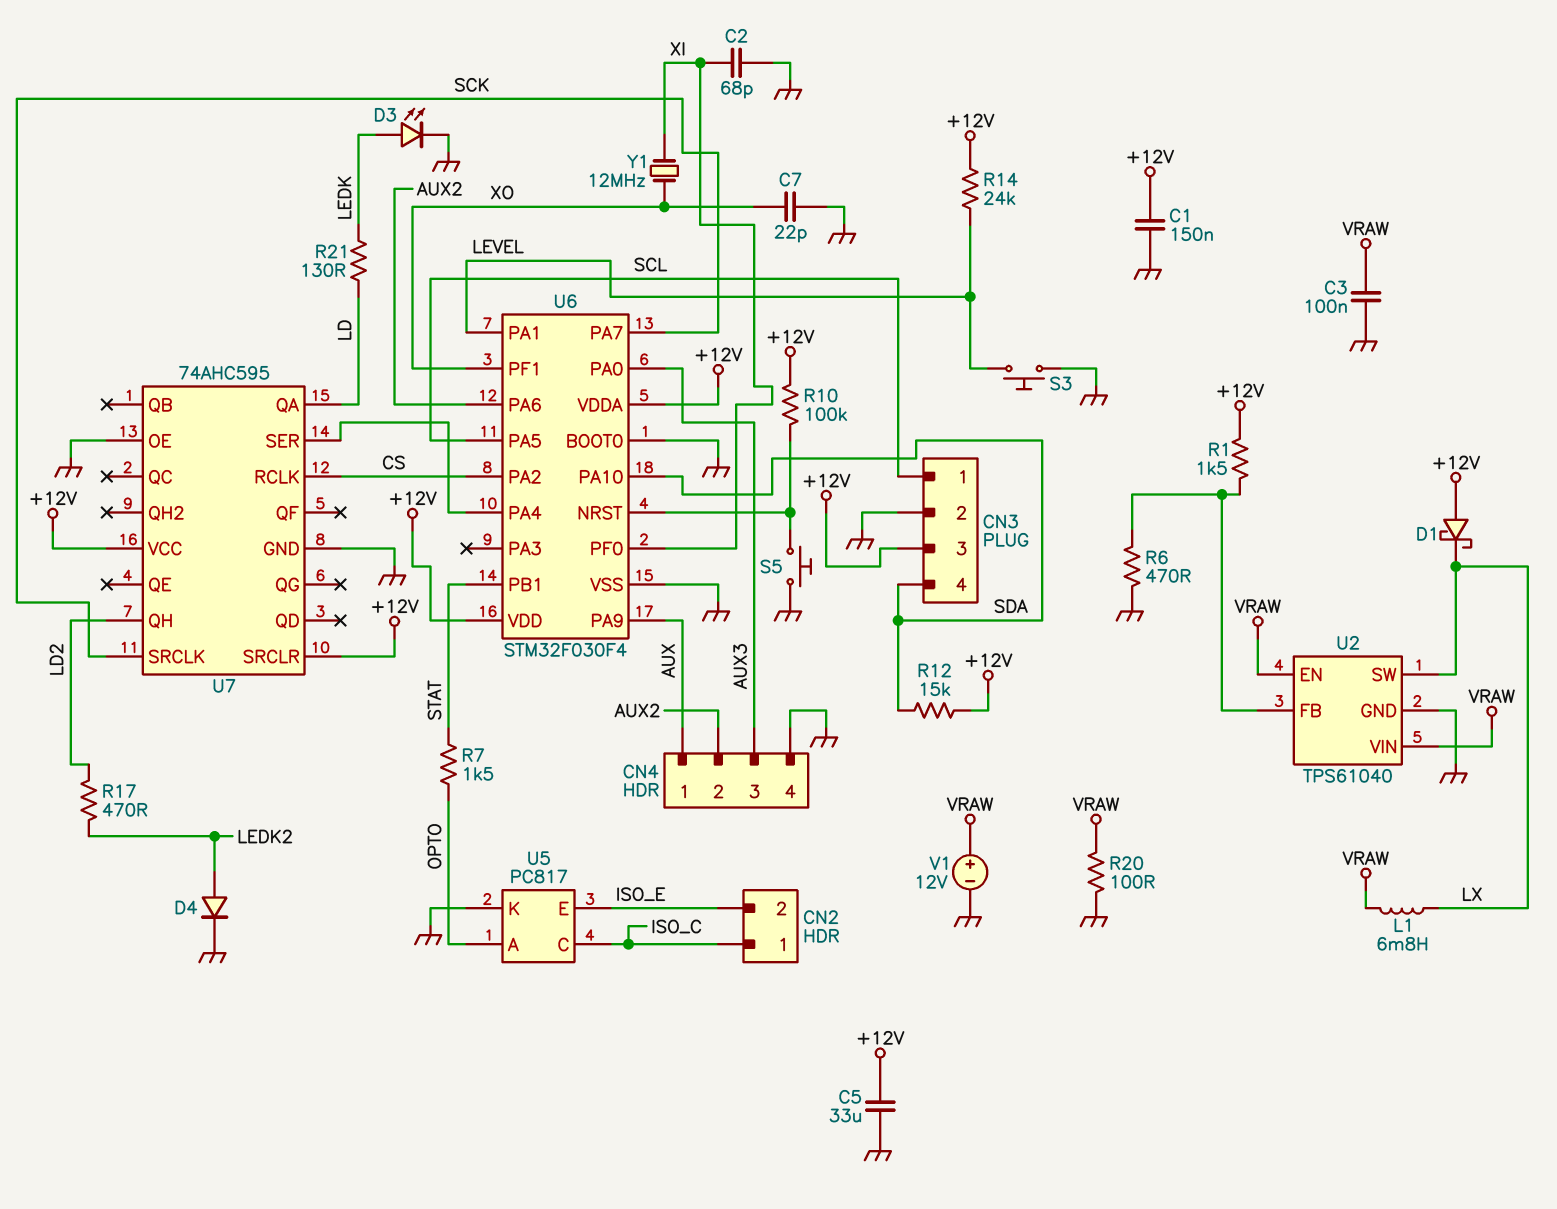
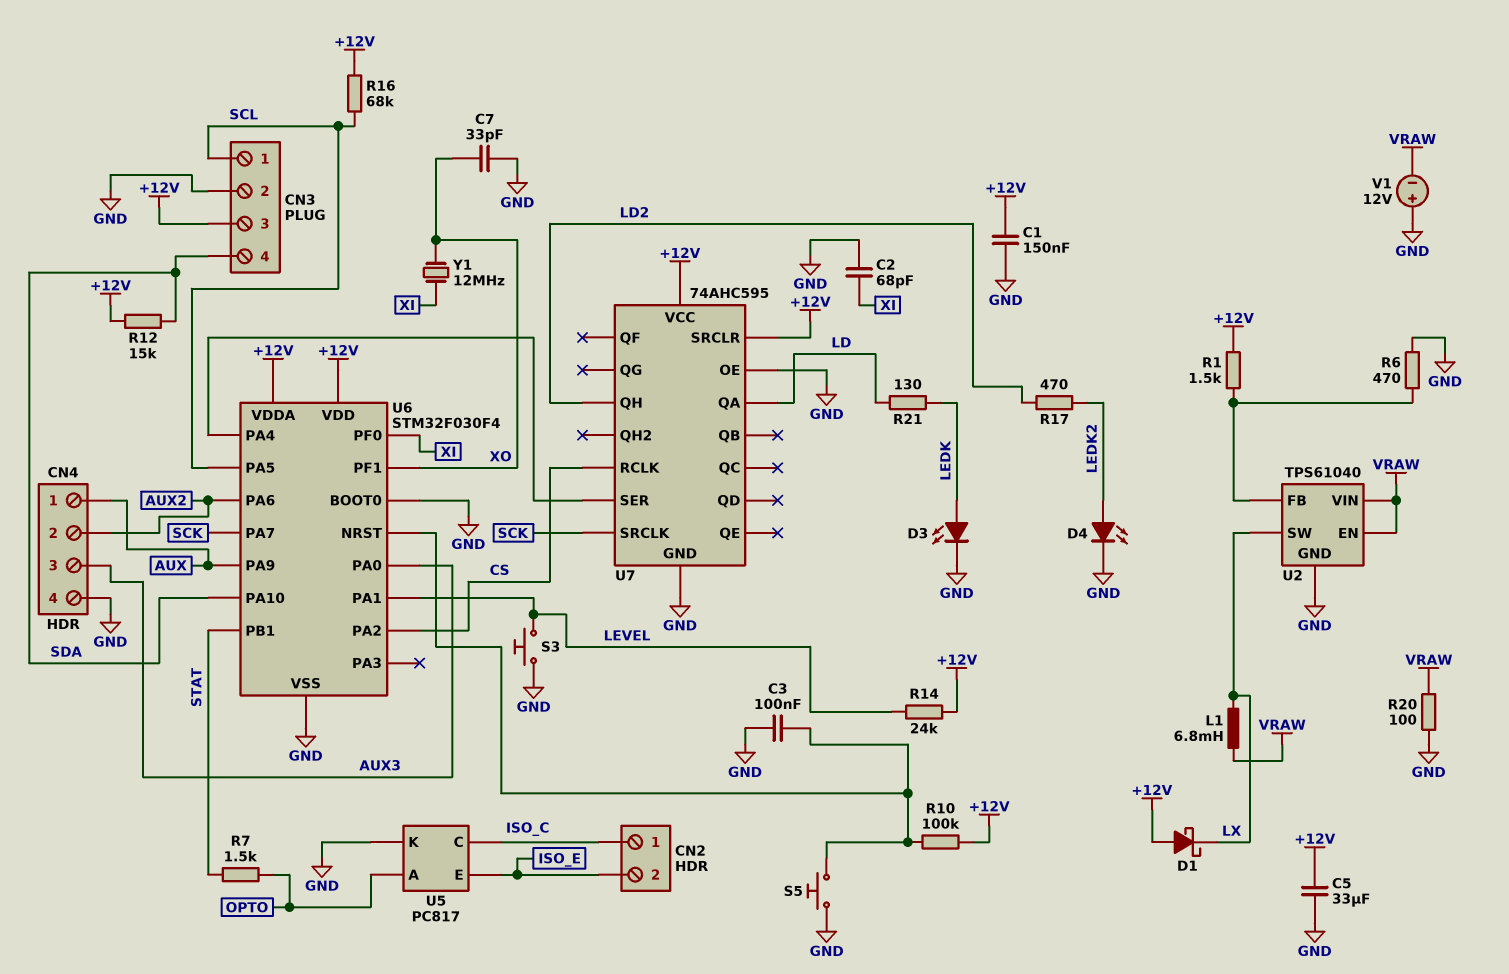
C3: 100nF (GND, VRAW) -> 100nF (GND, U6/NRST)
C7: 22pF (GND, XO) -> 33pF (GND, XO)
D4: diode (A LEDK2, K GND) -> LED (A LEDK2, K GND)
R16: none -> 68k (+12V, SCL)
V1: 12V (plus VRAW, minus GND) -> 12V (plus GND, minus VRAW)

